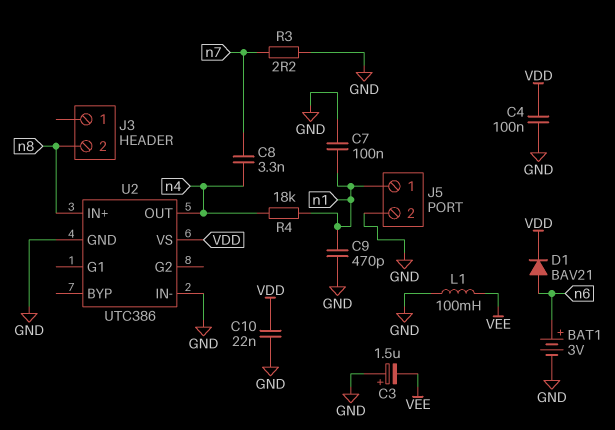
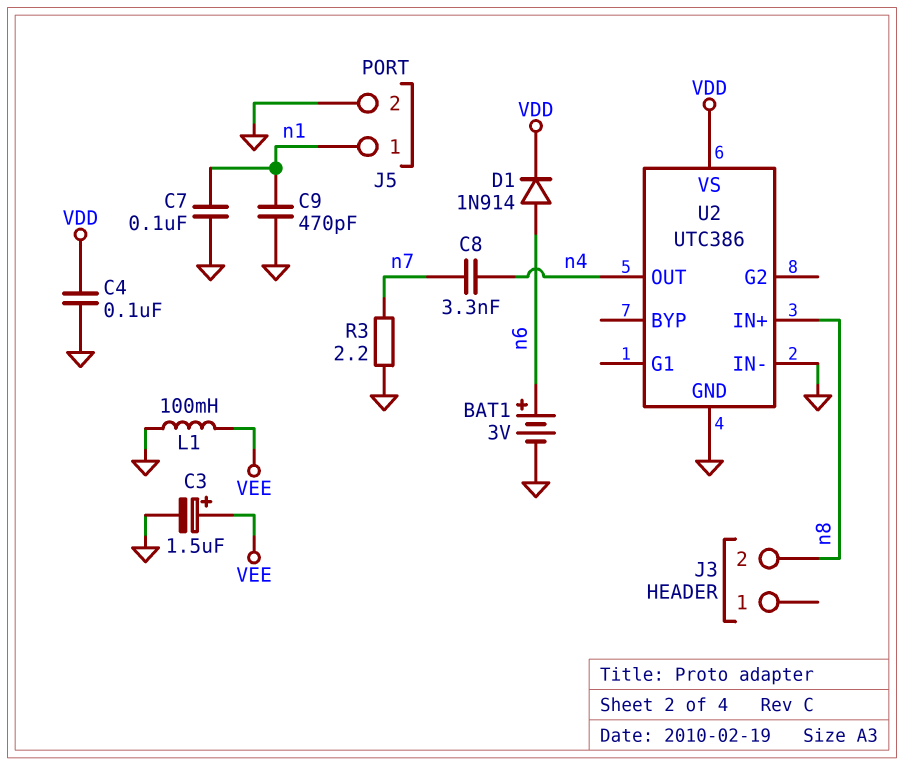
C3: 1.5uF (plus GND, minus VEE) -> 1.5uF (plus VEE, minus GND)
C10: 22nF (GND, VDD) -> none
D1: diode BAV21 (A n6, K VDD) -> diode 1N914 (A n6, K VDD)
R4: 18k (n1, n4) -> none

